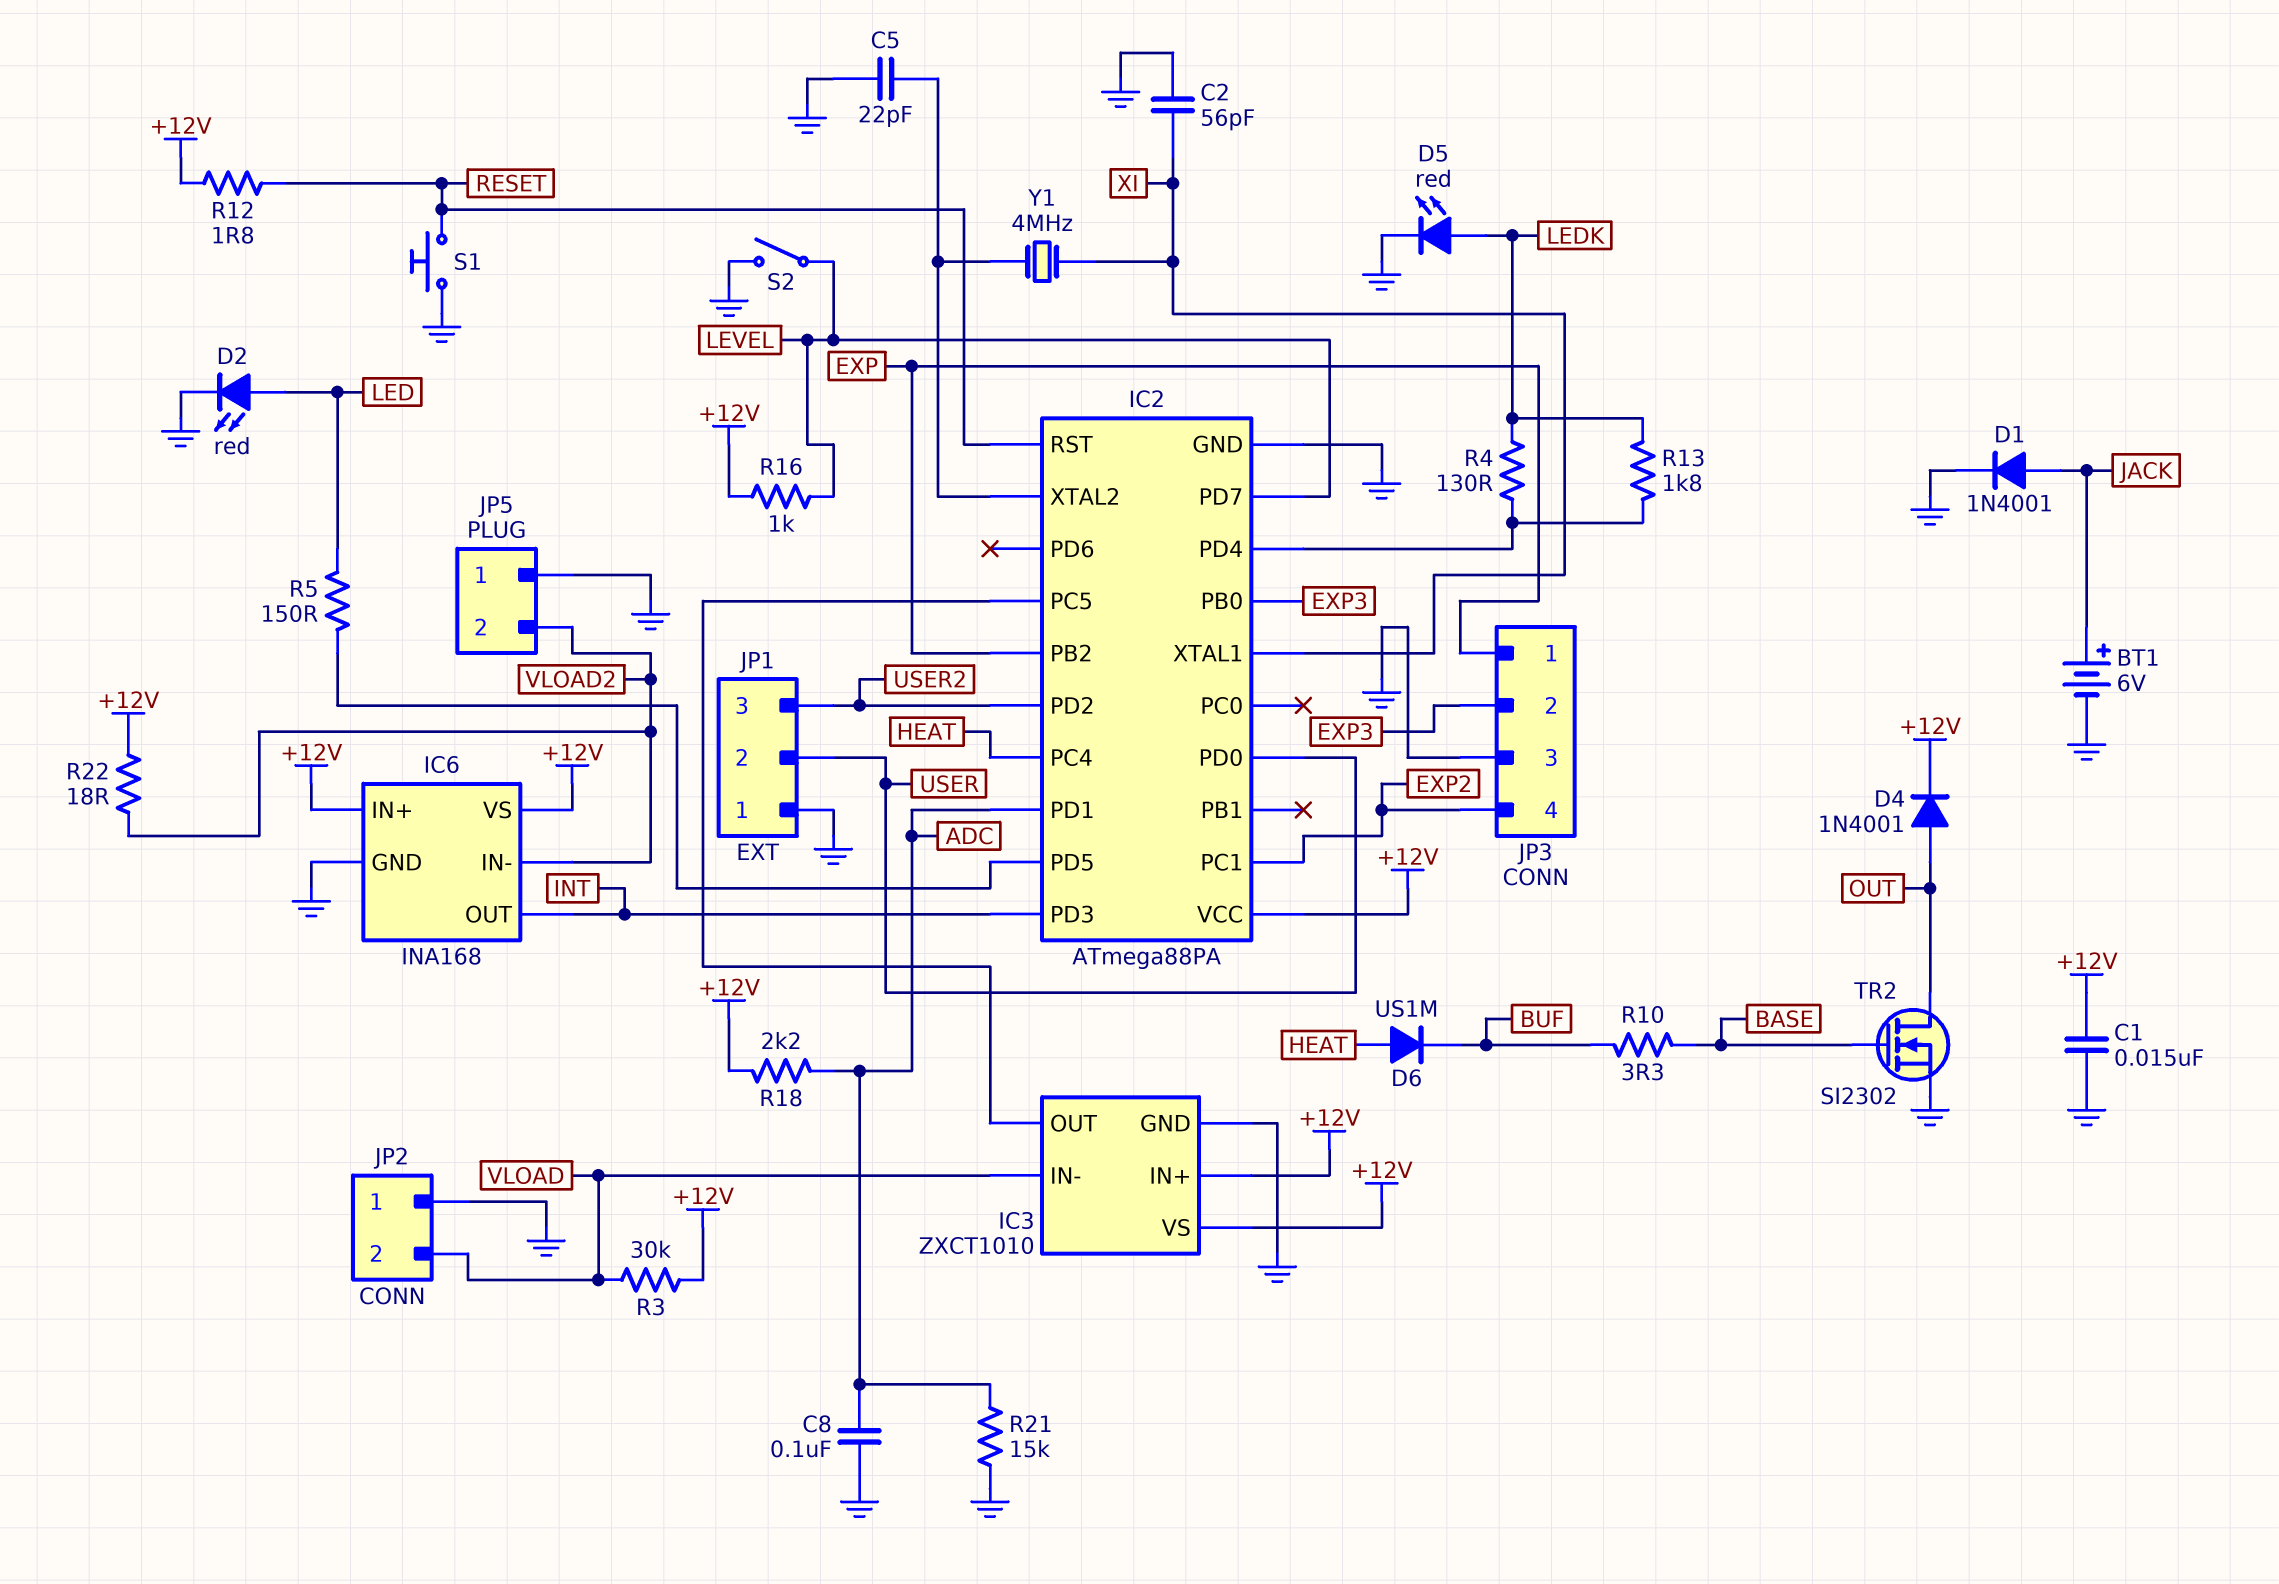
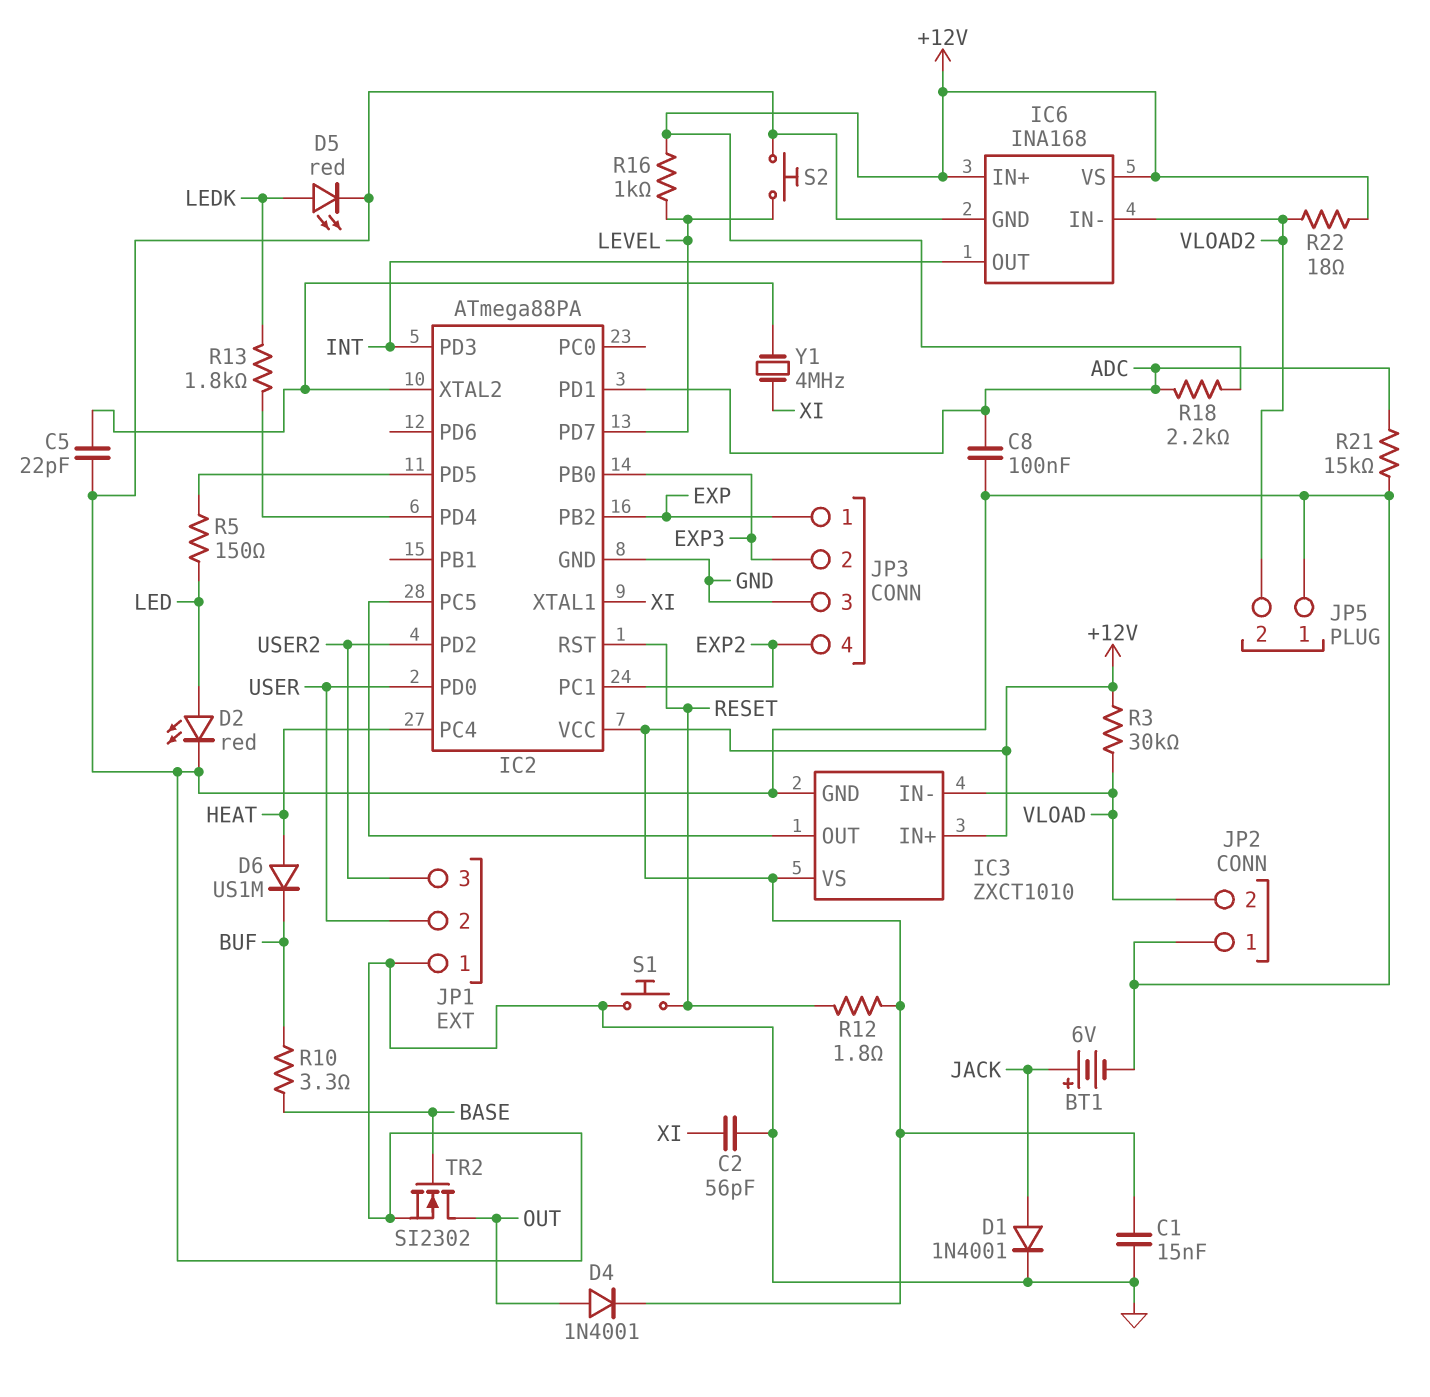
R4: 130 (IC2/PD4, LEDK) -> none
S2: switch (GND, LEVEL) -> button (GND, LEVEL)

